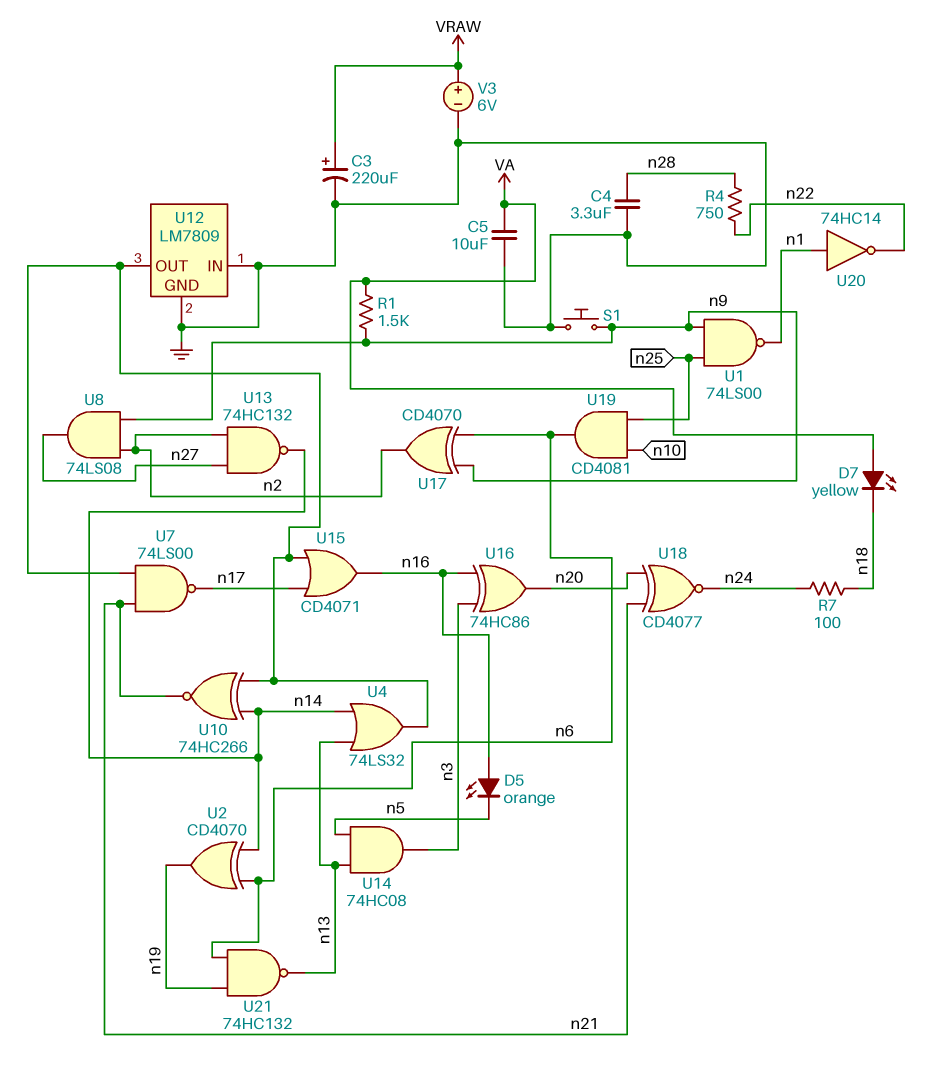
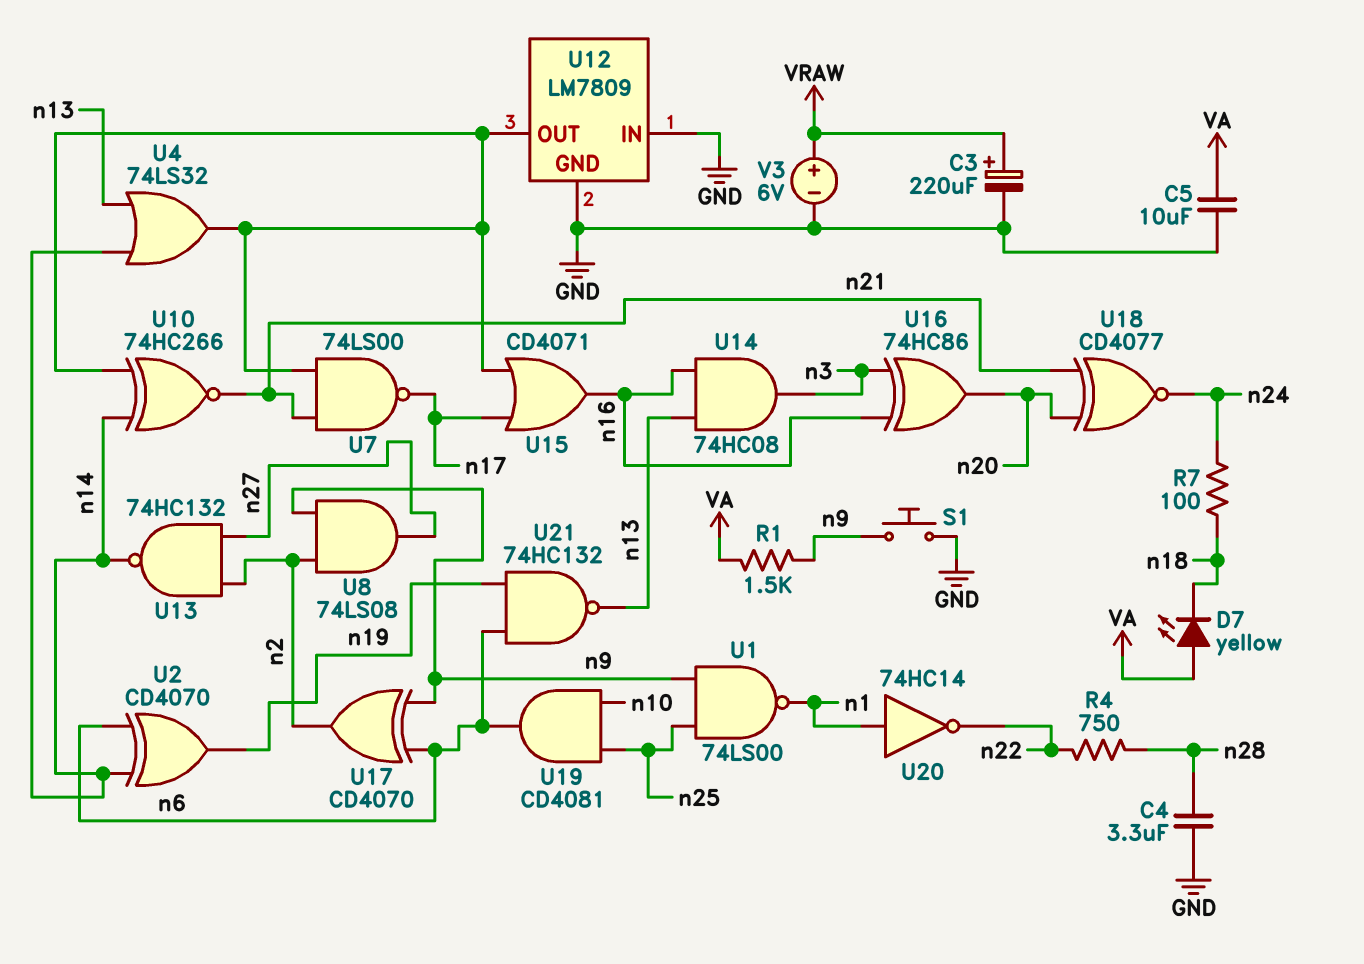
D5: LED orange (A n16, K n5) -> none
U14: AND 74HC08 (in n5, in n13, out n3) -> AND 74HC08 (in n13, in n16, out n3)

